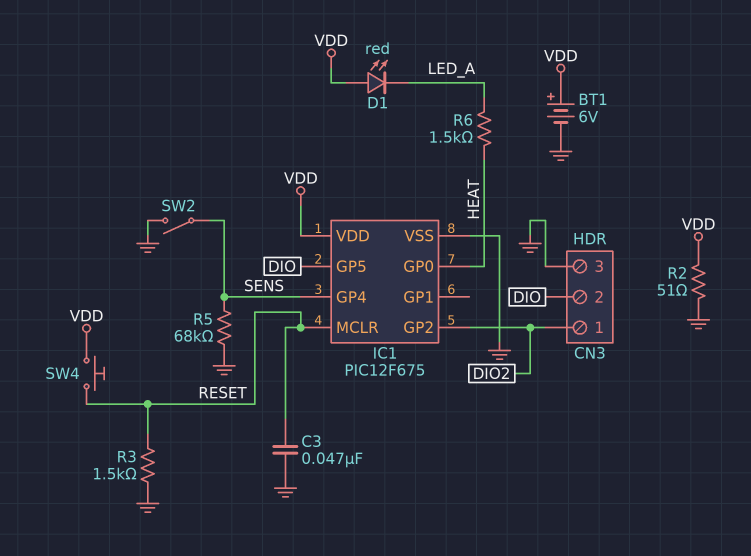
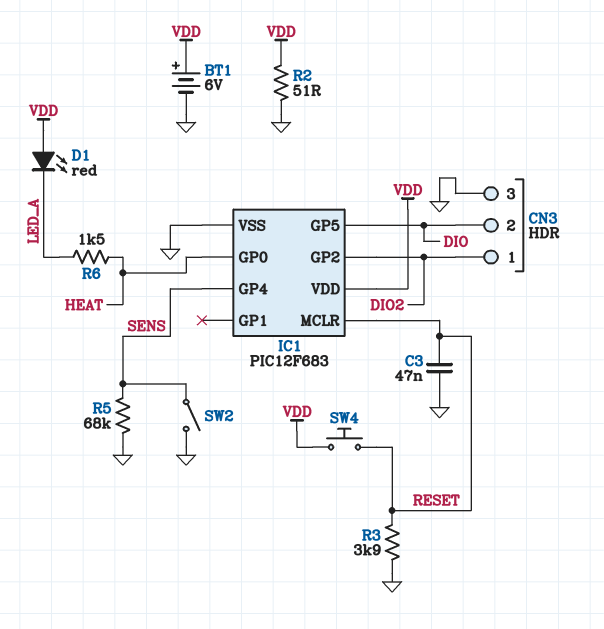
IC1: PIC12F675 -> PIC12F683
R3: 1.5k (GND, RESET) -> 3.9k (GND, RESET)

